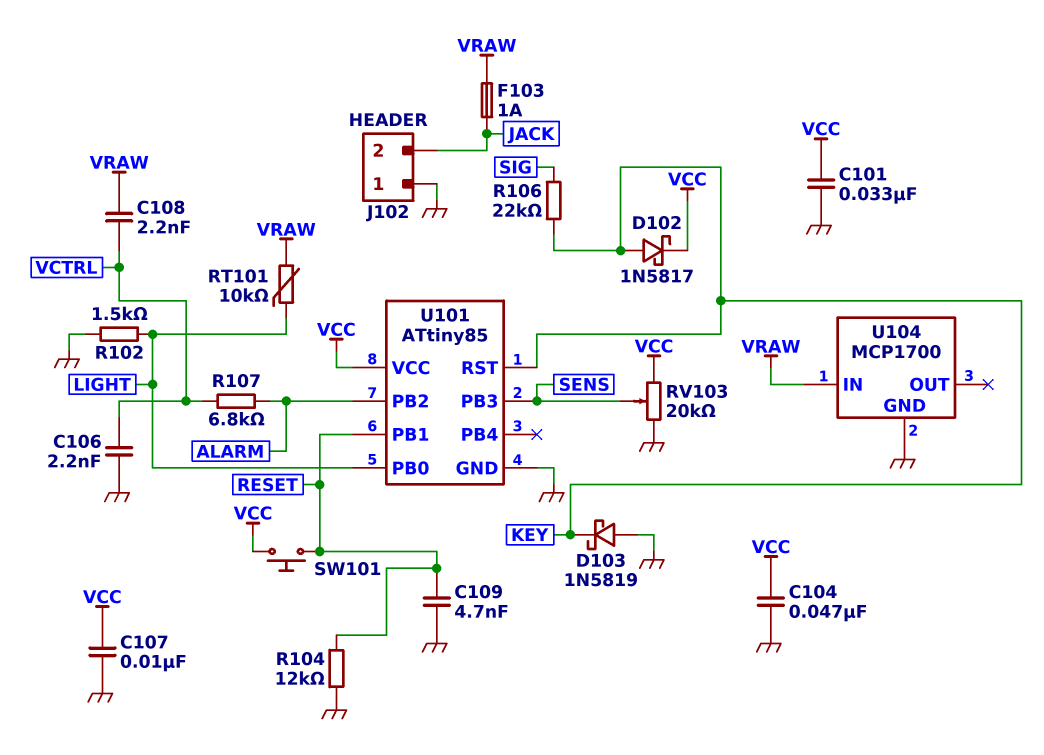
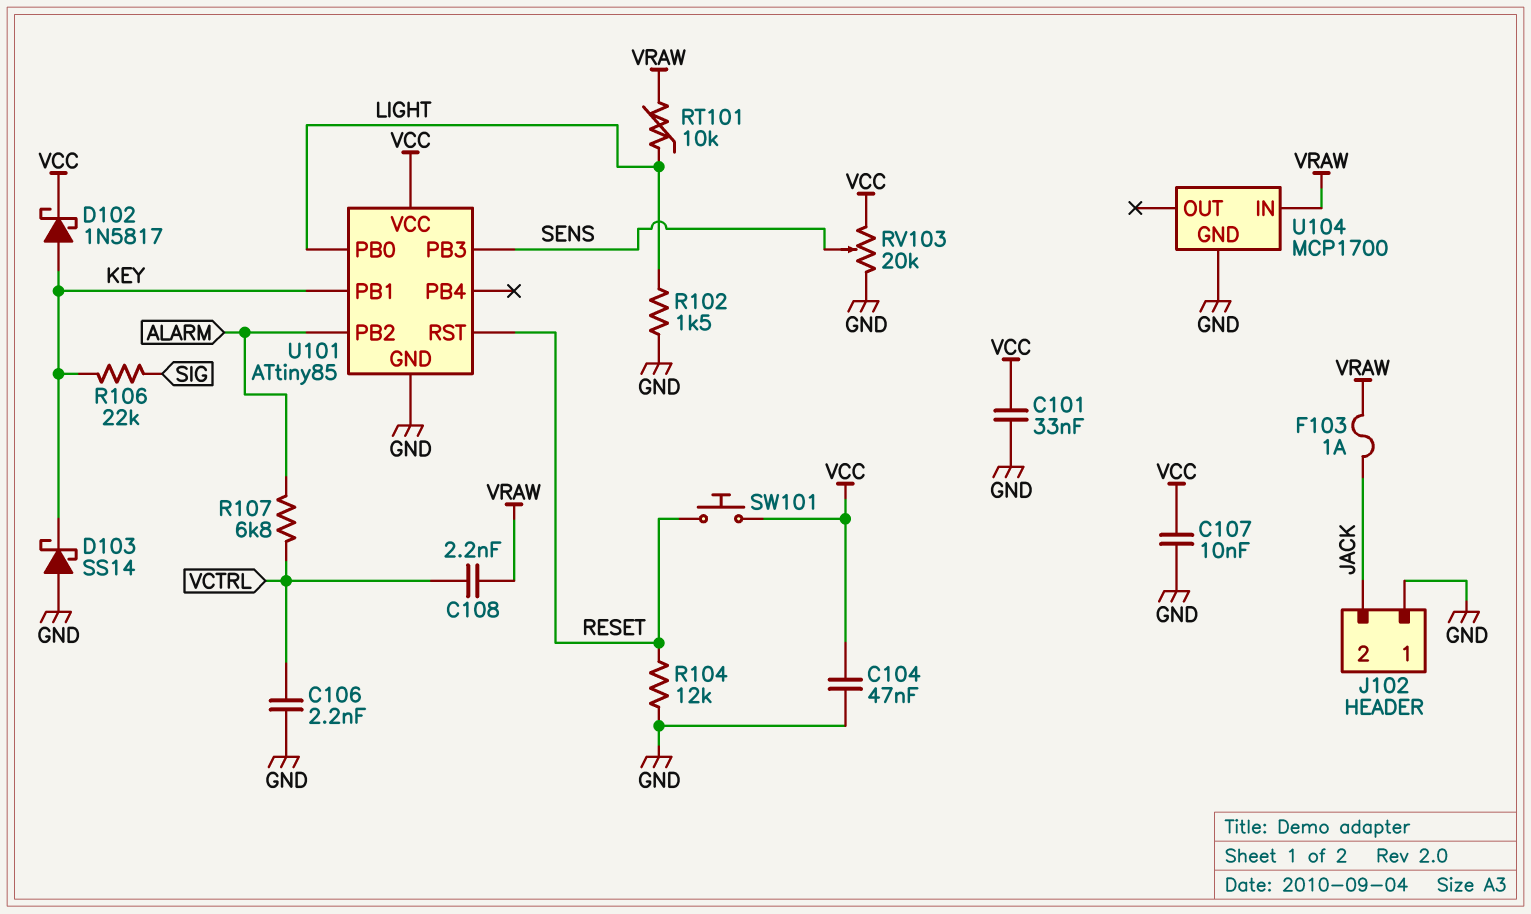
C109: 4.7nF (GND, RESET) -> none
D103: schottky 1N5819 (A GND, K KEY) -> schottky SS14 (A GND, K KEY)
U101 pin PB1: RESET -> KEY
U101 pin RST: KEY -> RESET

